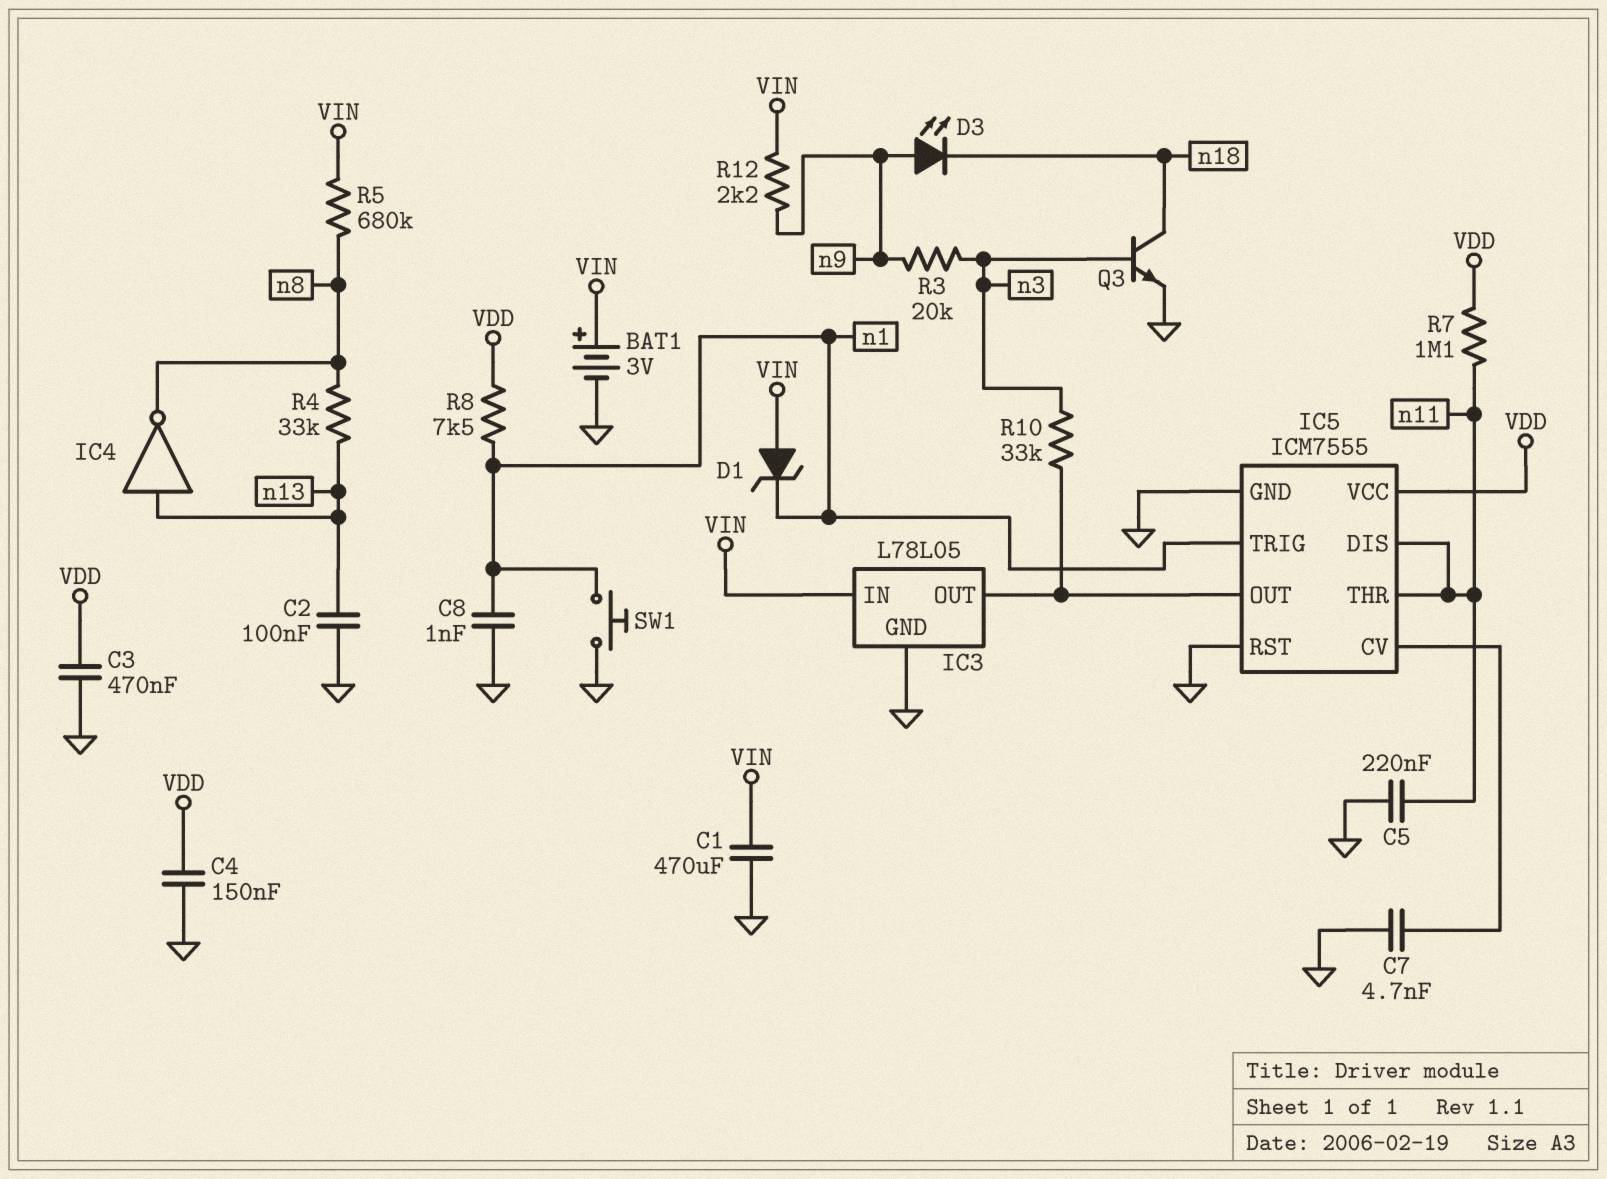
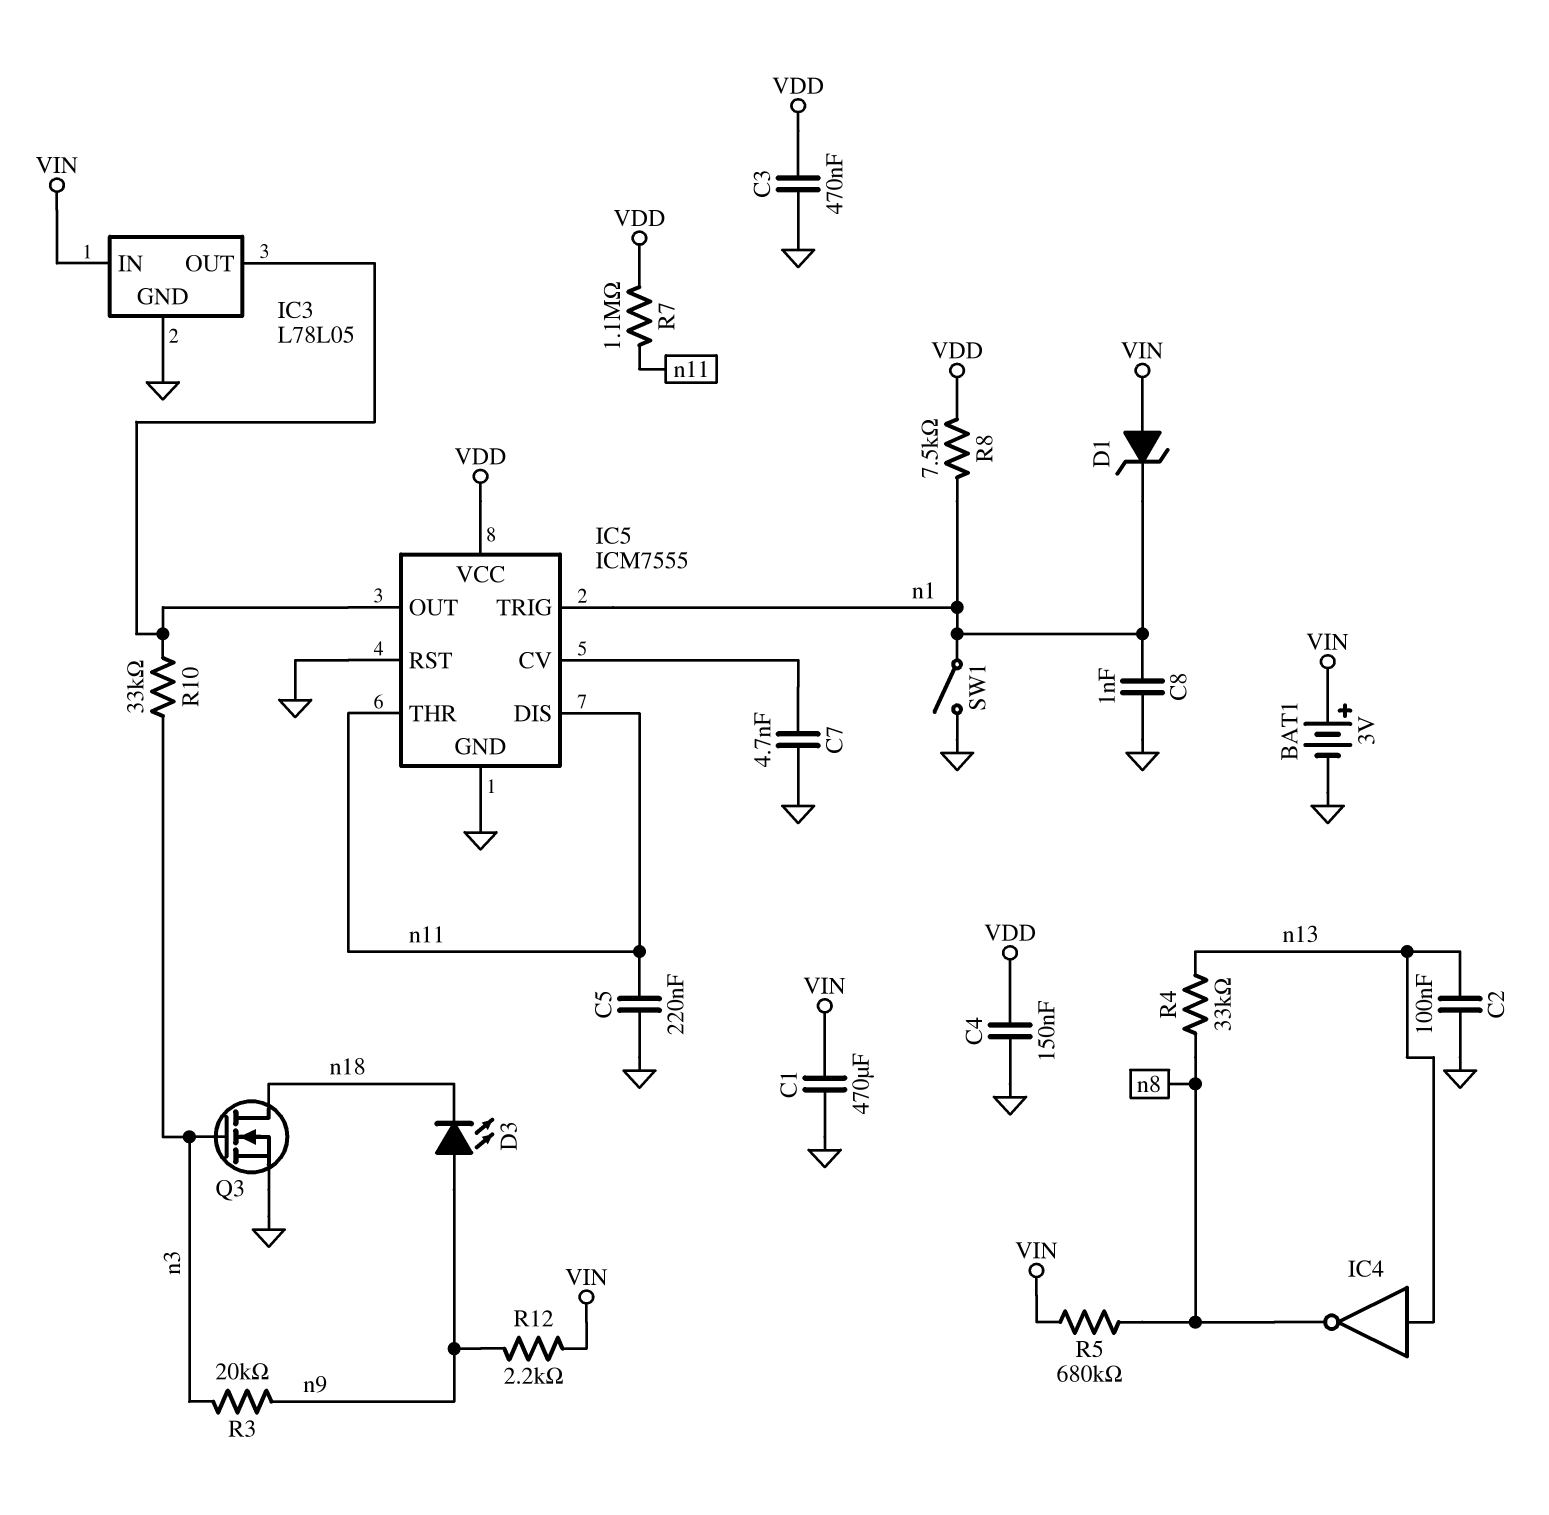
Q3: NPN (B n3, C n18, E GND) -> NMOS (G n3, D n18, S GND)
SW1: button (GND, n1) -> switch (GND, n1)

